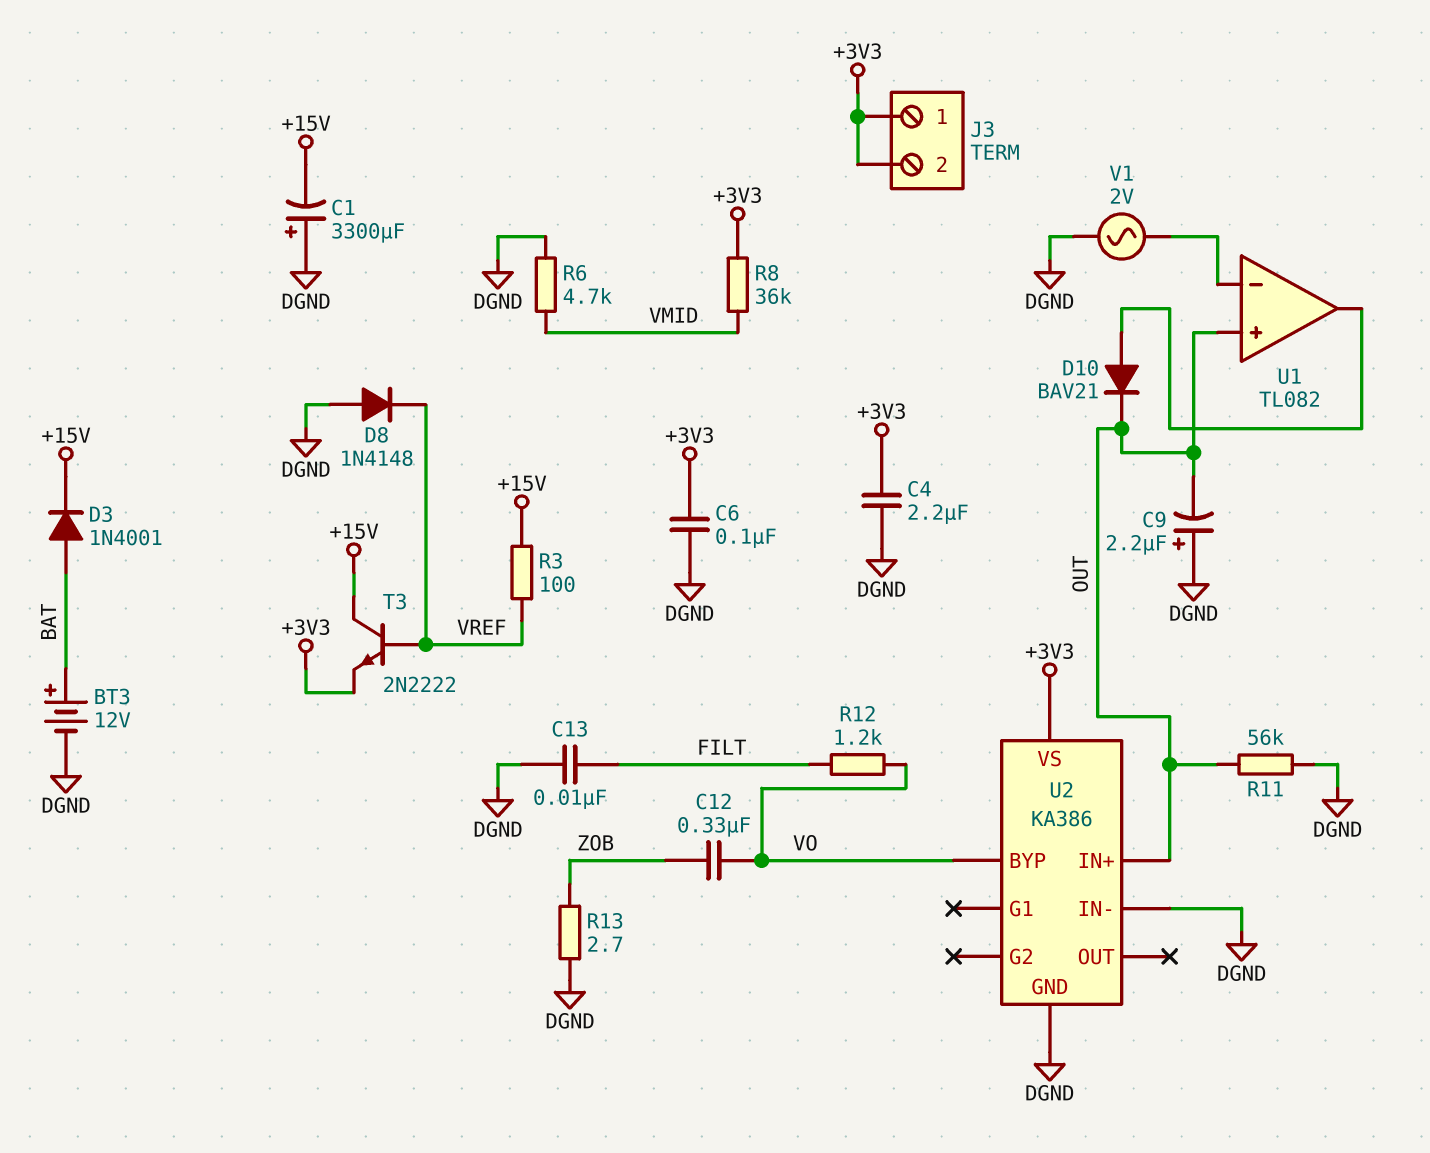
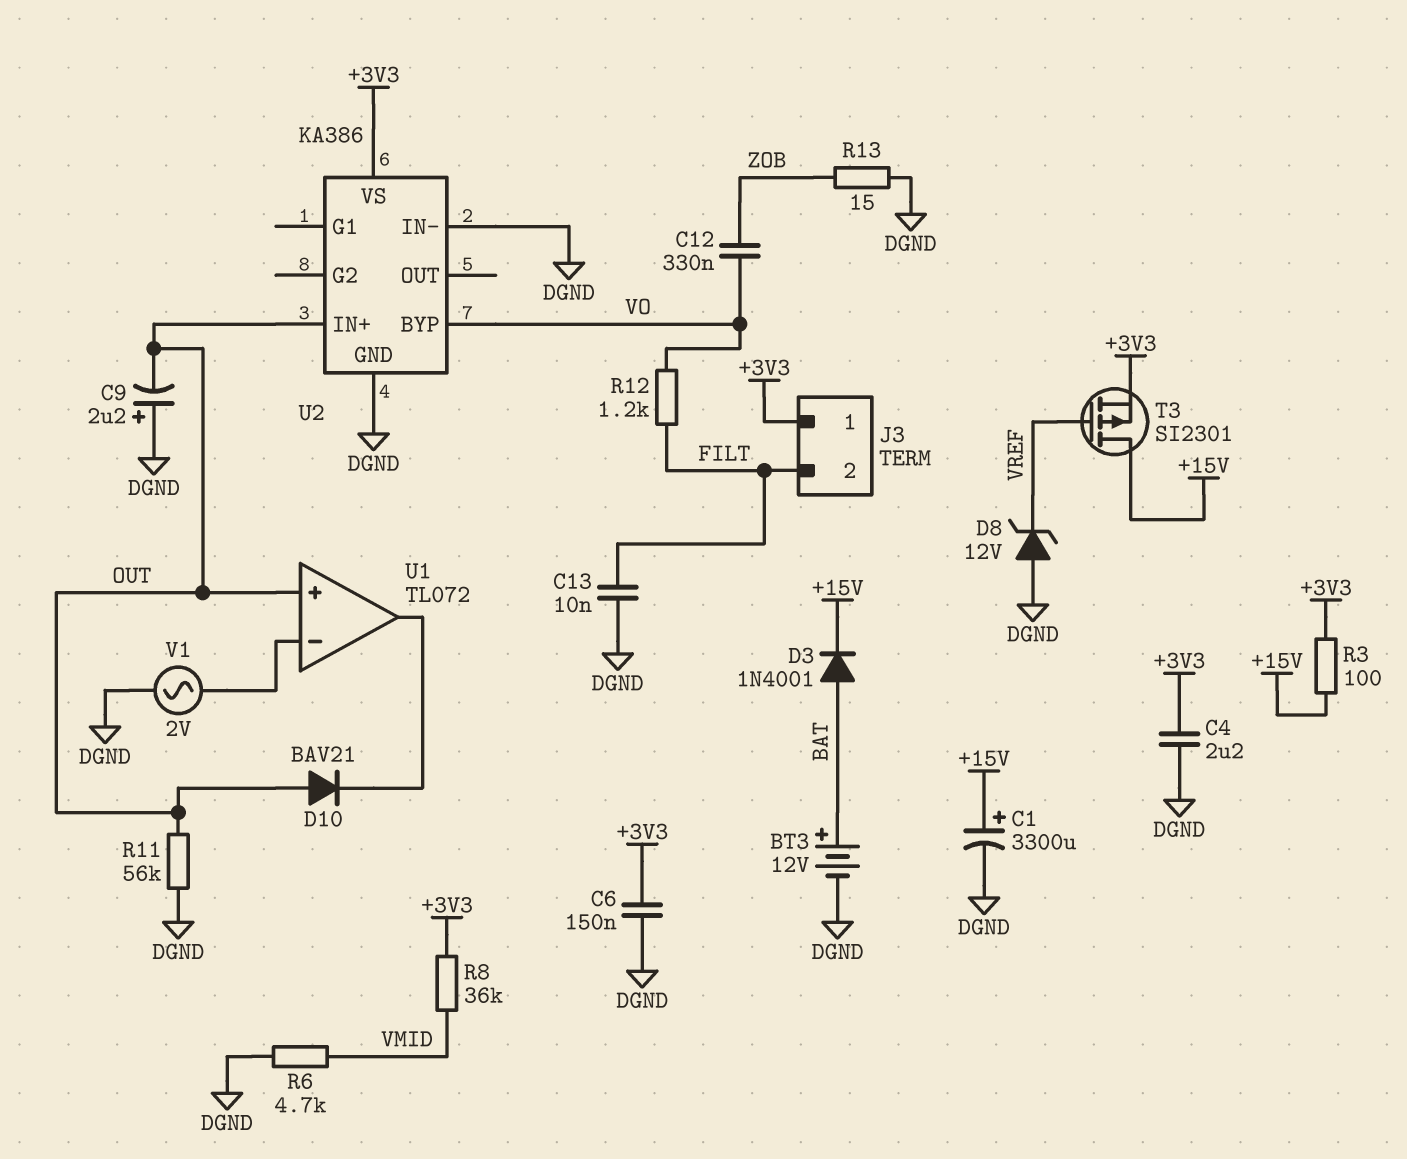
C1: 3300uF (plus DGND, minus +15V) -> 3300uF (plus +15V, minus DGND)
C6: 100nF (+3V3, DGND) -> 150nF (+3V3, DGND)
D8: diode 1N4148 (A DGND, K VREF) -> zener 12V (A DGND, K VREF)
D10: diode BAV21 (A U1/out, K OUT) -> diode BAV21 (A OUT, K U1/out)
J3 pin 2: +3V3 -> FILT
R3: 100 (+15V, VREF) -> 100 (+3V3, +15V)
R13: 2.7 (DGND, ZOB) -> 15 (DGND, ZOB)
T3: NPN 2N2222 (B VREF, C +15V, E +3V3) -> PMOS SI2301 (G VREF, D +15V, S +3V3)
U1: TL082 -> TL072

